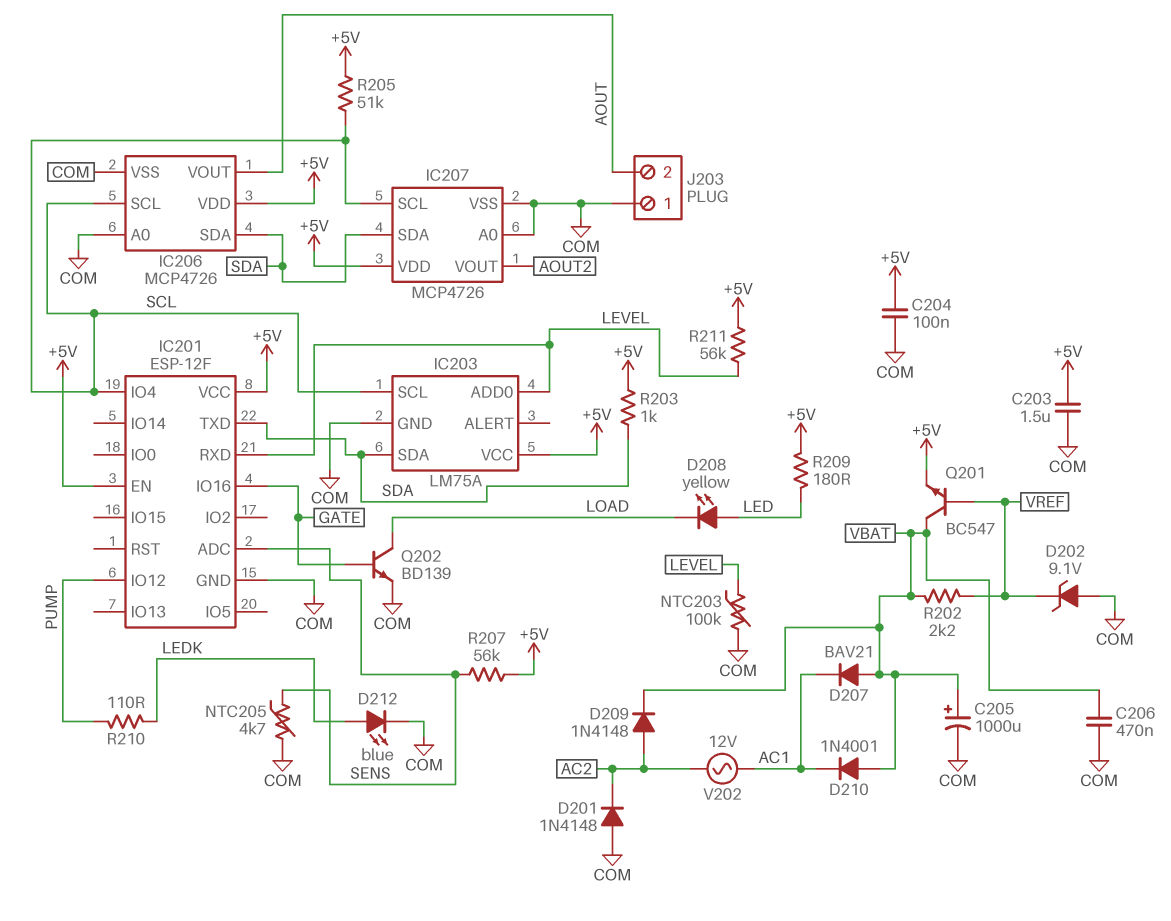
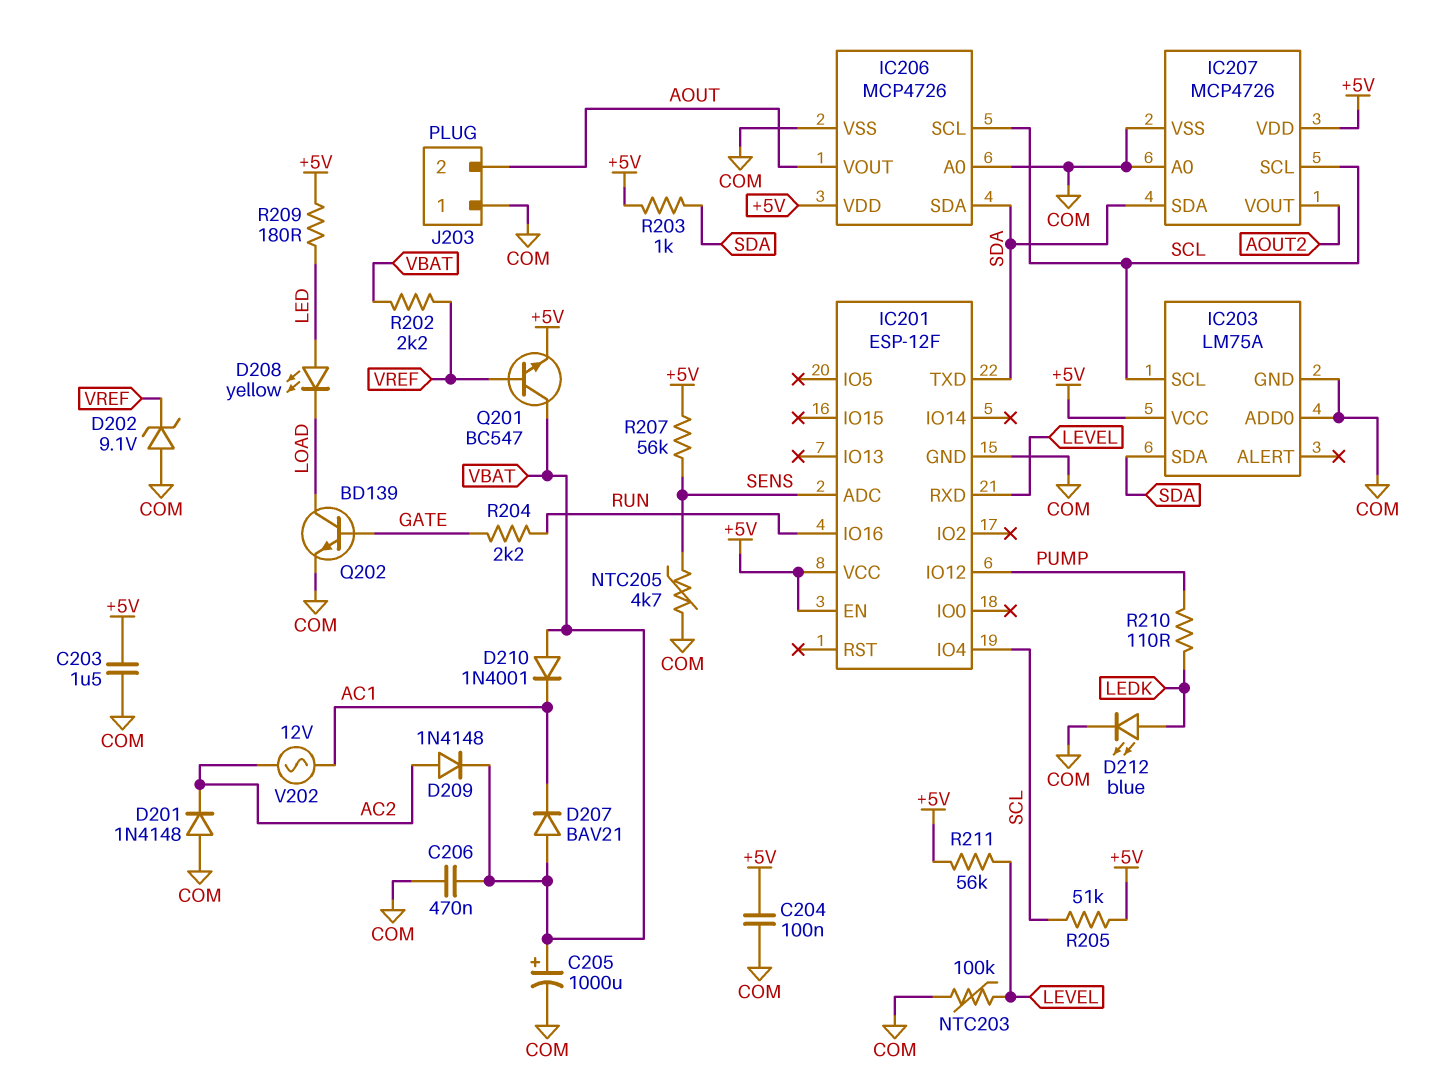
IC201 pin IO16: GATE -> RUN
IC203 pin ADD0: LEVEL -> COM
R204: none -> 2.2k (GATE, RUN)

